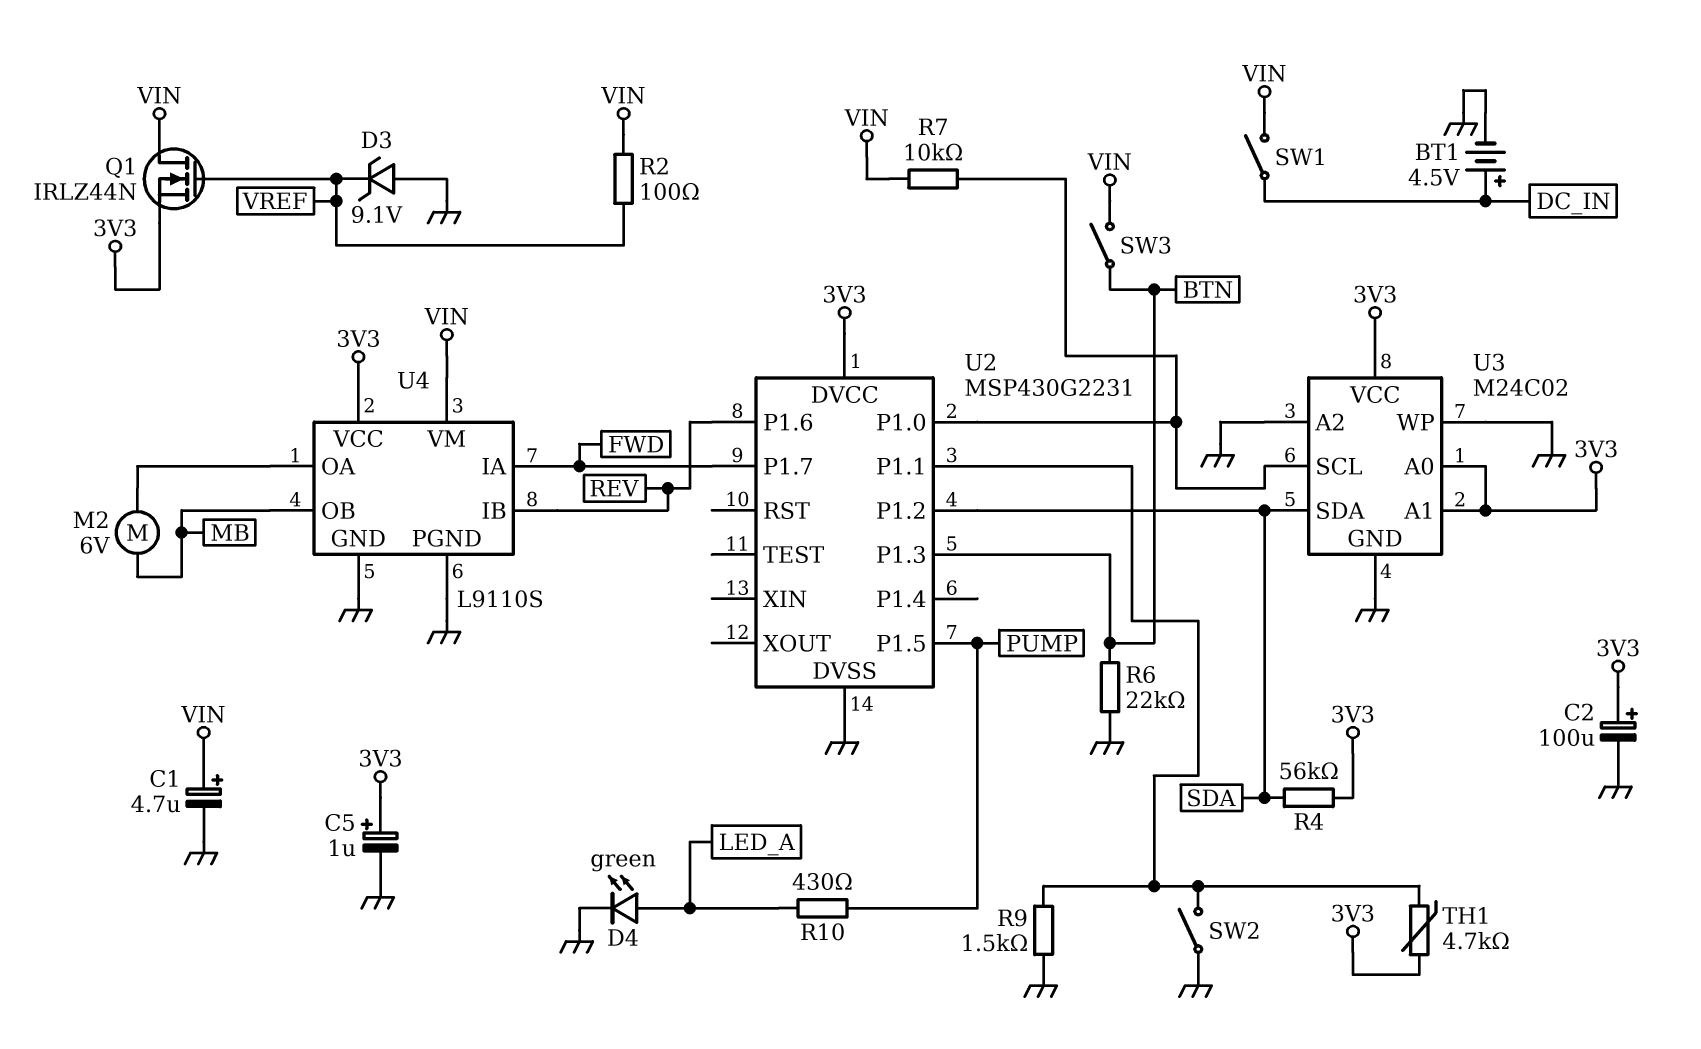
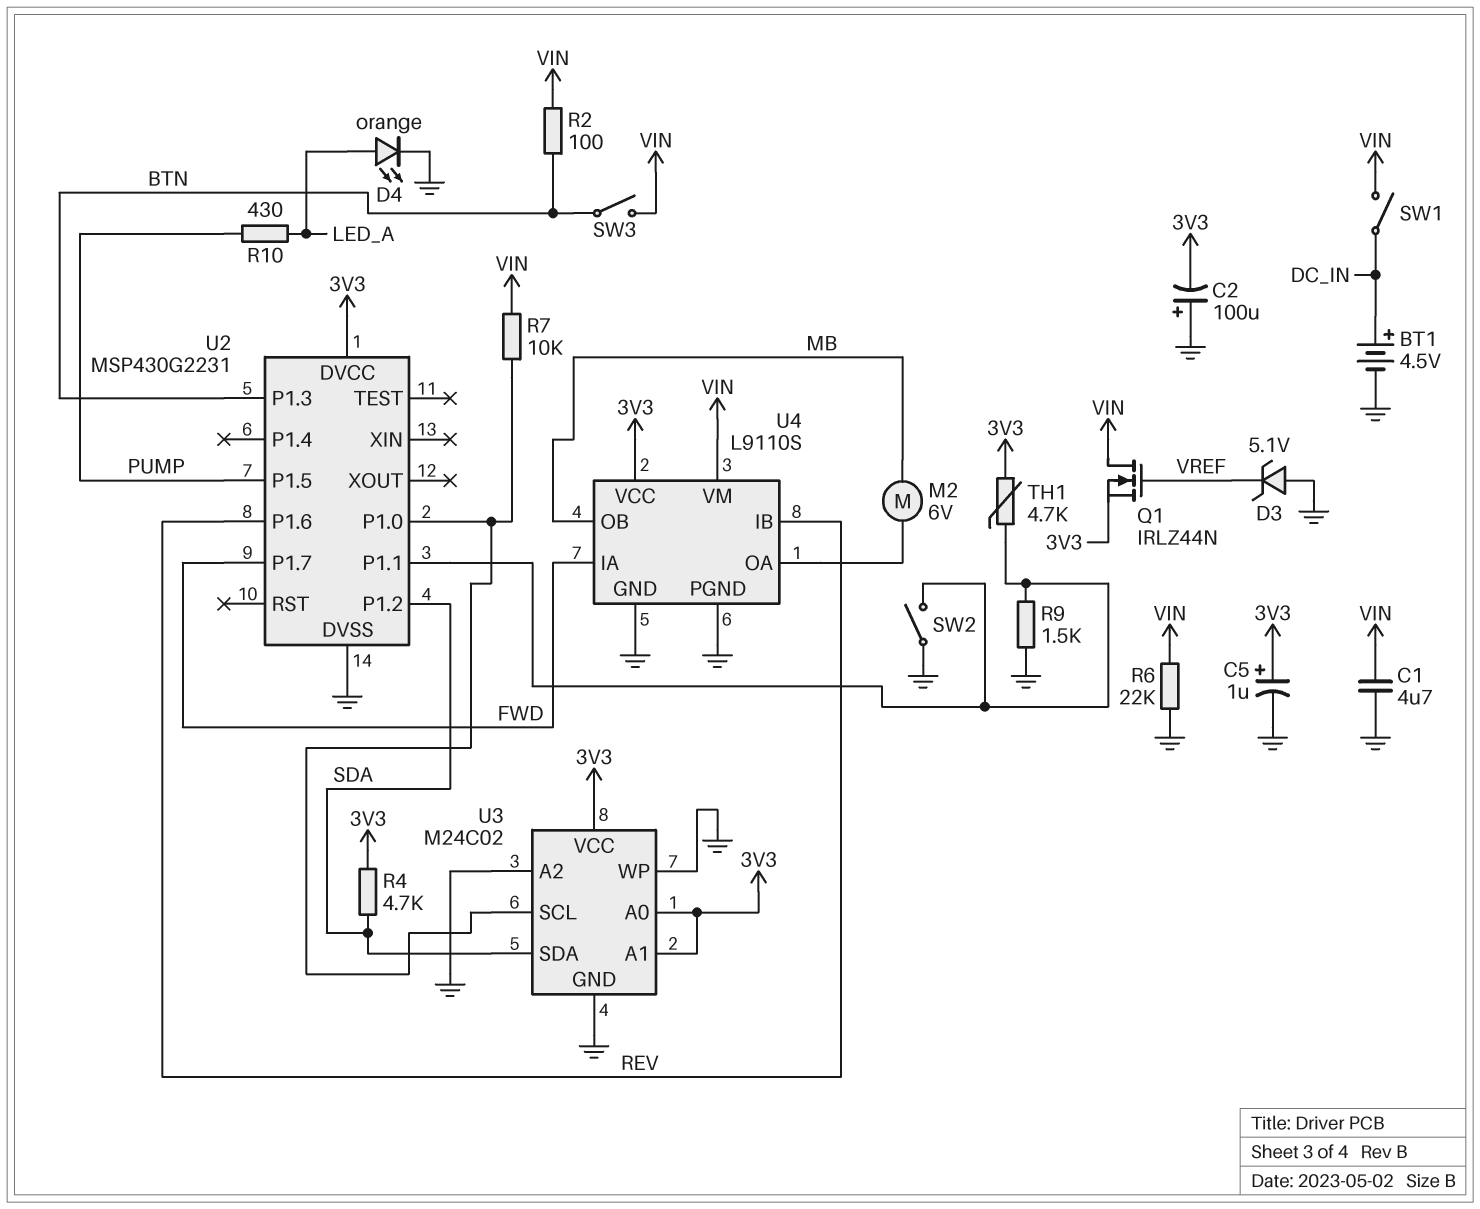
C1: 4.7uF (plus VIN, minus GND) -> 4.7uF (GND, VIN)
C2: 100uF (plus 3V3, minus GND) -> 100uF (plus GND, minus 3V3)
D3: zener 9.1V (A GND, K VREF) -> zener 5.1V (A GND, K VREF)
D4: LED green (A LED_A, K GND) -> LED orange (A LED_A, K GND)
R2: 100 (VIN, VREF) -> 100 (BTN, VIN)
R4: 56k (3V3, SDA) -> 4.7k (3V3, SDA)
R6: 22k (BTN, GND) -> 22k (GND, VIN)

